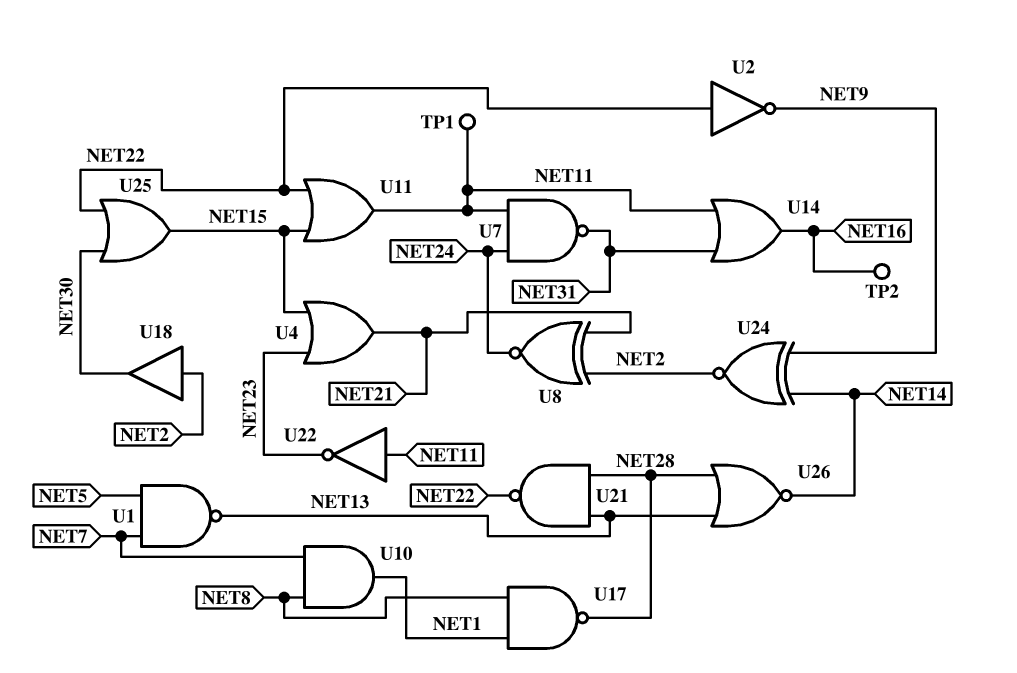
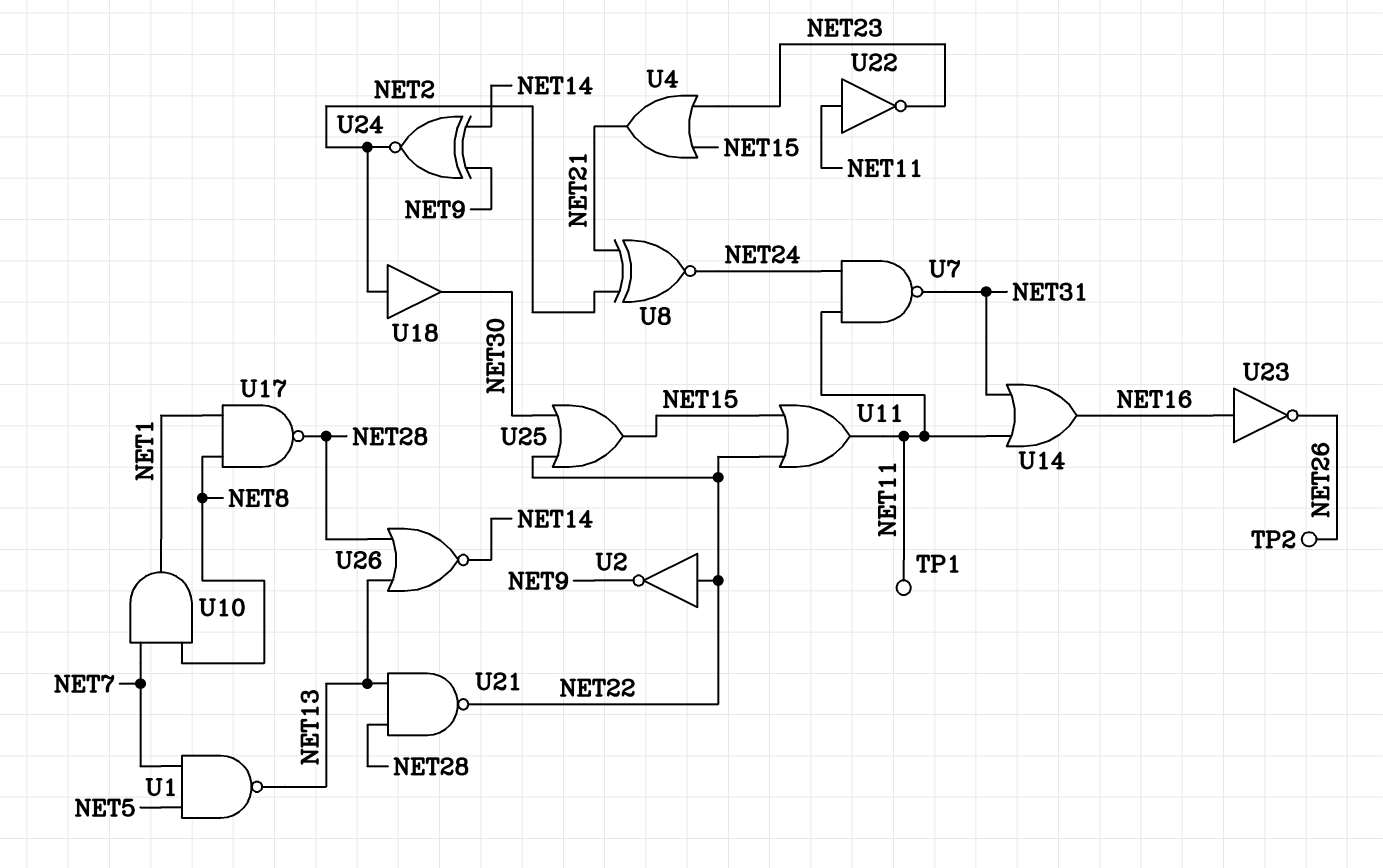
TP2: test point (NET16) -> test point (NET26)
U23: none -> NOT (in NET16, out NET26)

